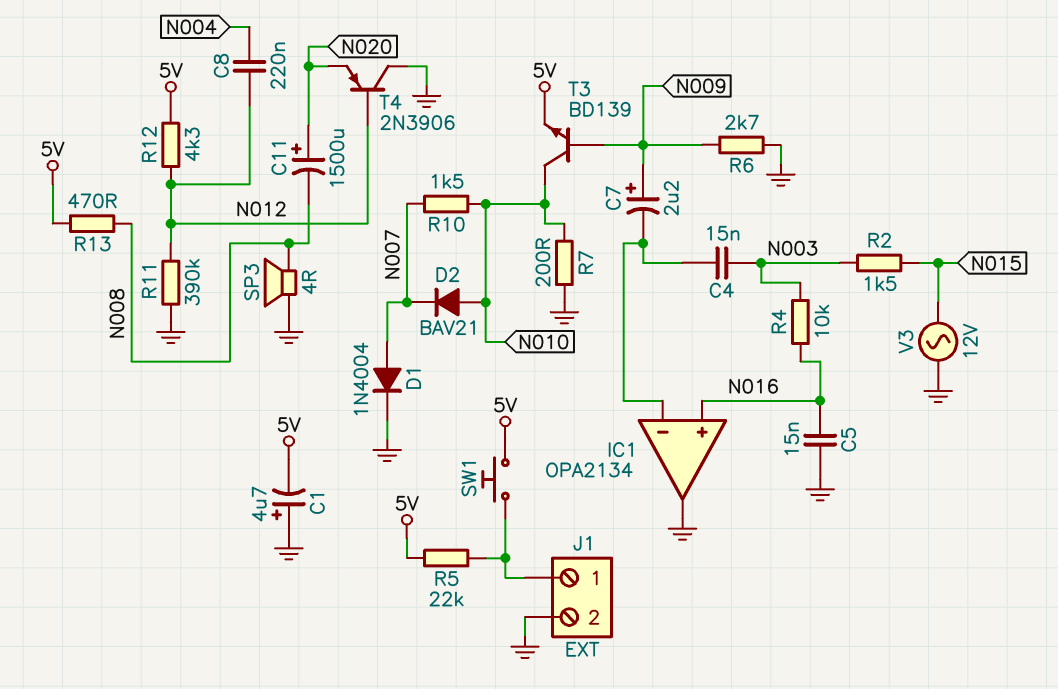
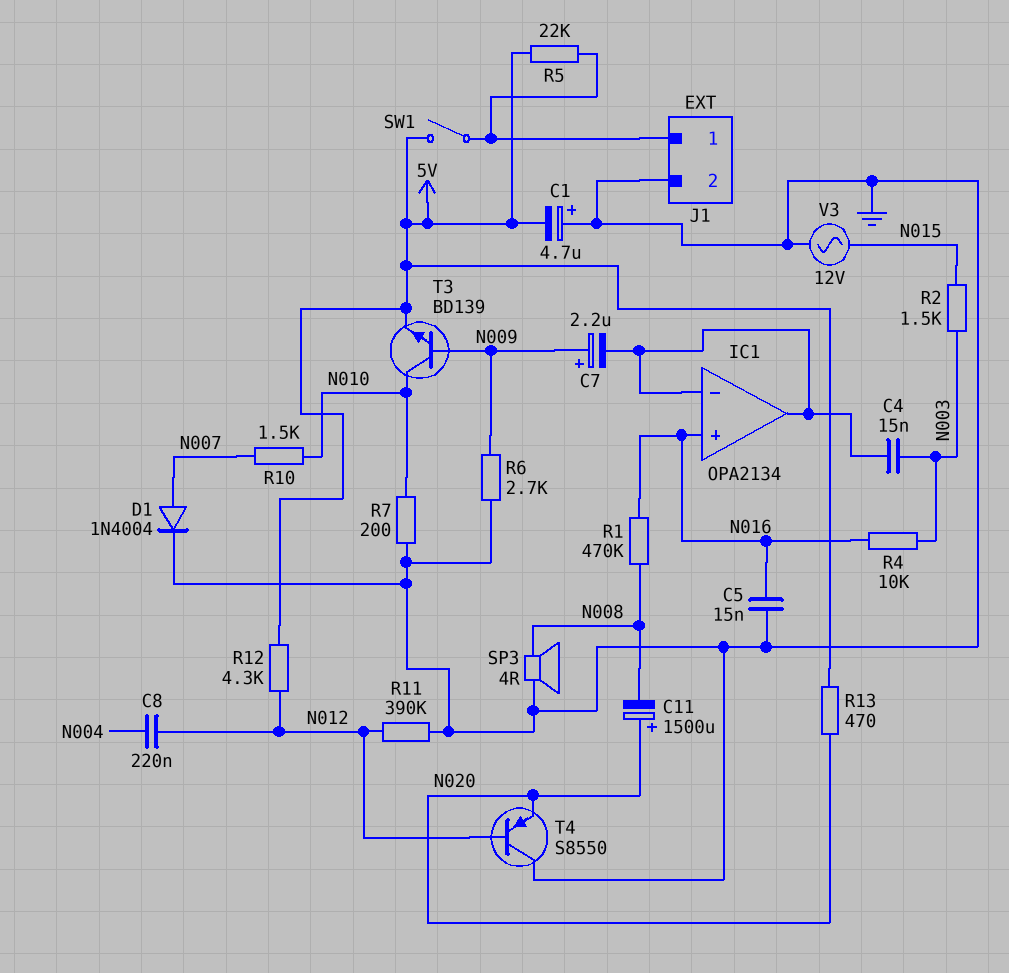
D2: diode BAV21 (A N010, K N007) -> none
IC1 pin out: GND -> IC1/in-
R1: none -> 470k (N008, N016)
R13: 470 (5V, N008) -> 470 (5V, N020)
SW1: button (5V, J1/1) -> switch (5V, J1/1)
T4: PNP 2N3906 (B N012, C GND, E N020) -> PNP S8550 (B N012, C GND, E N020)

